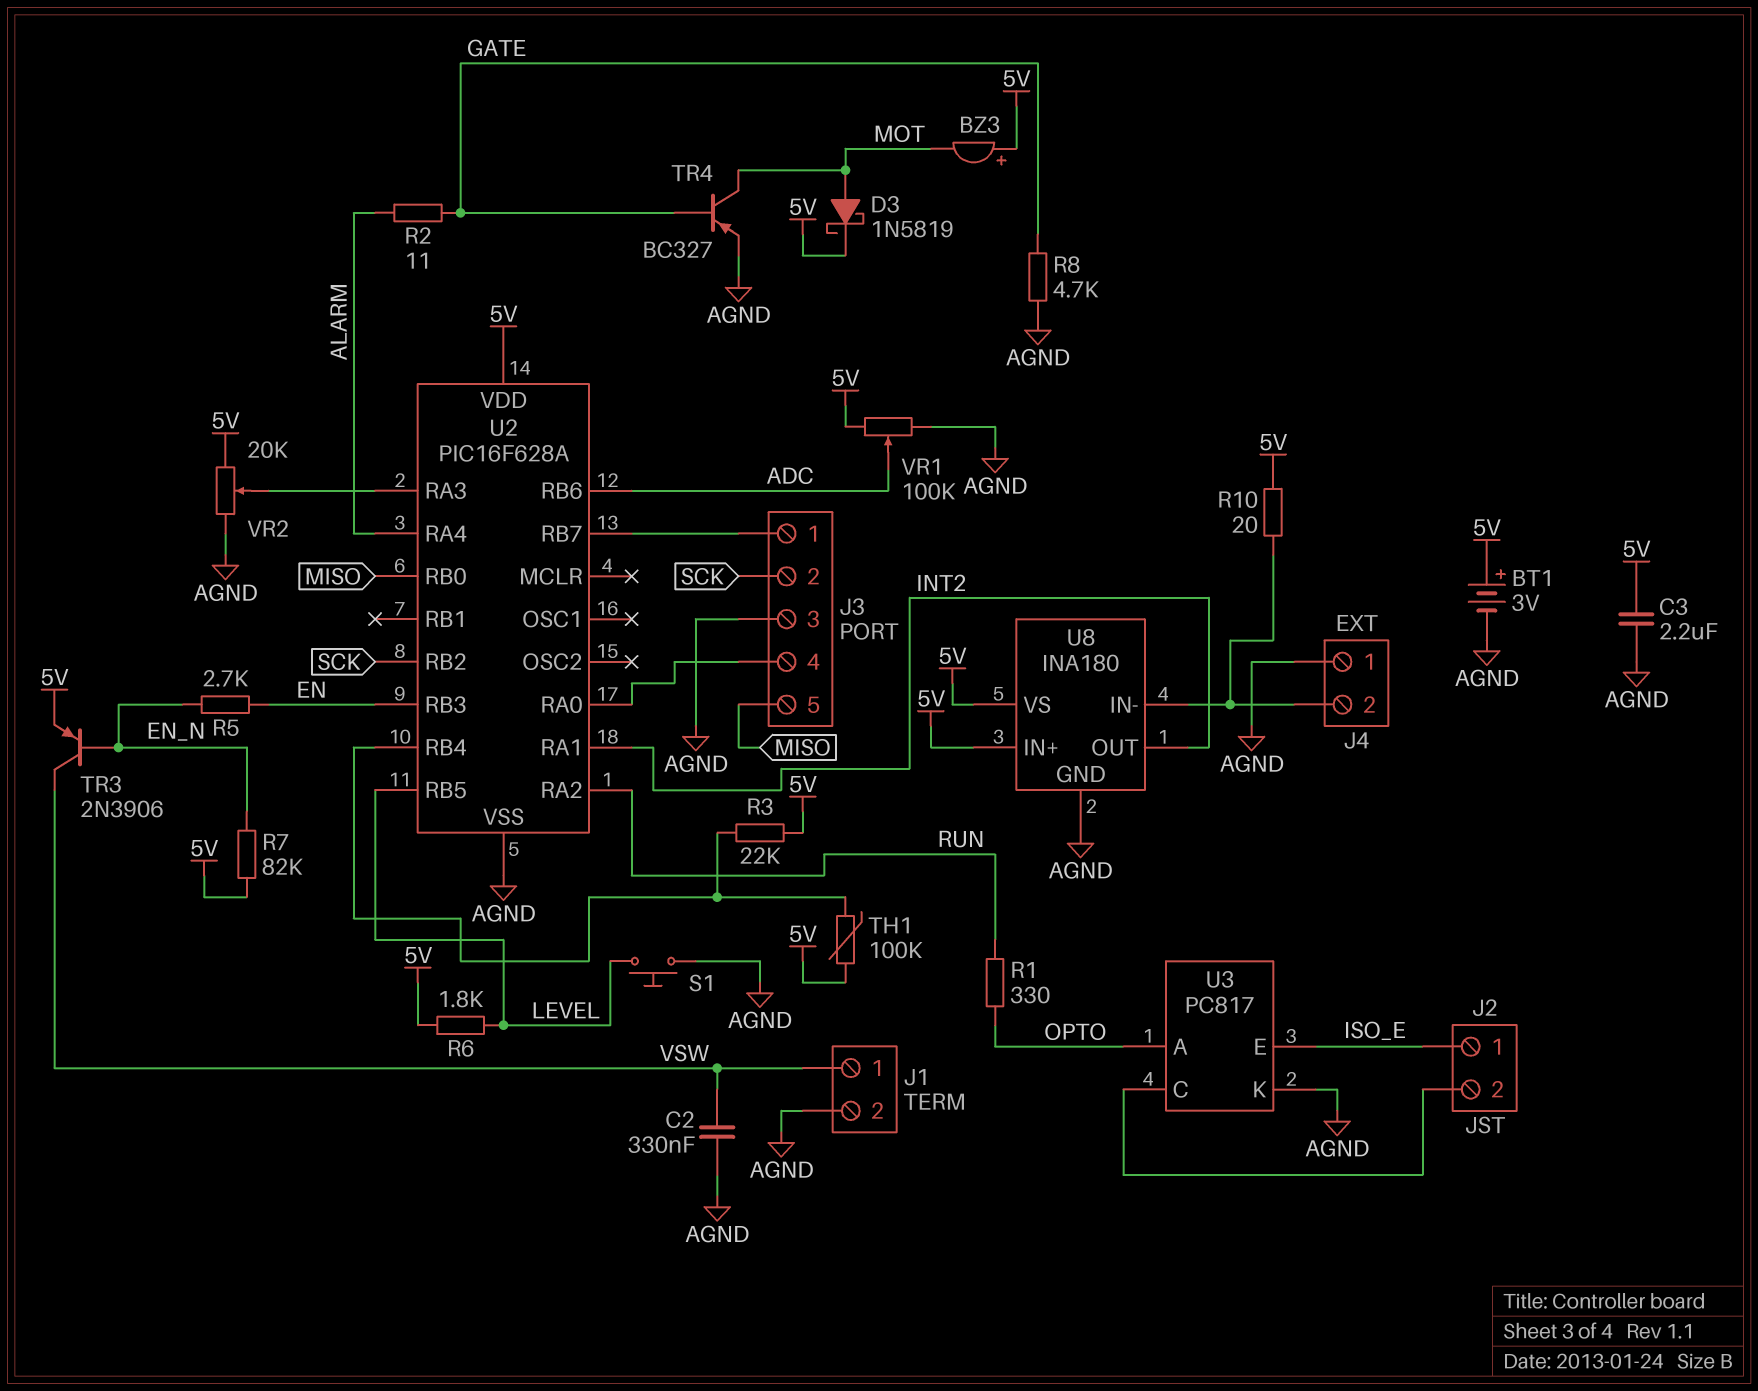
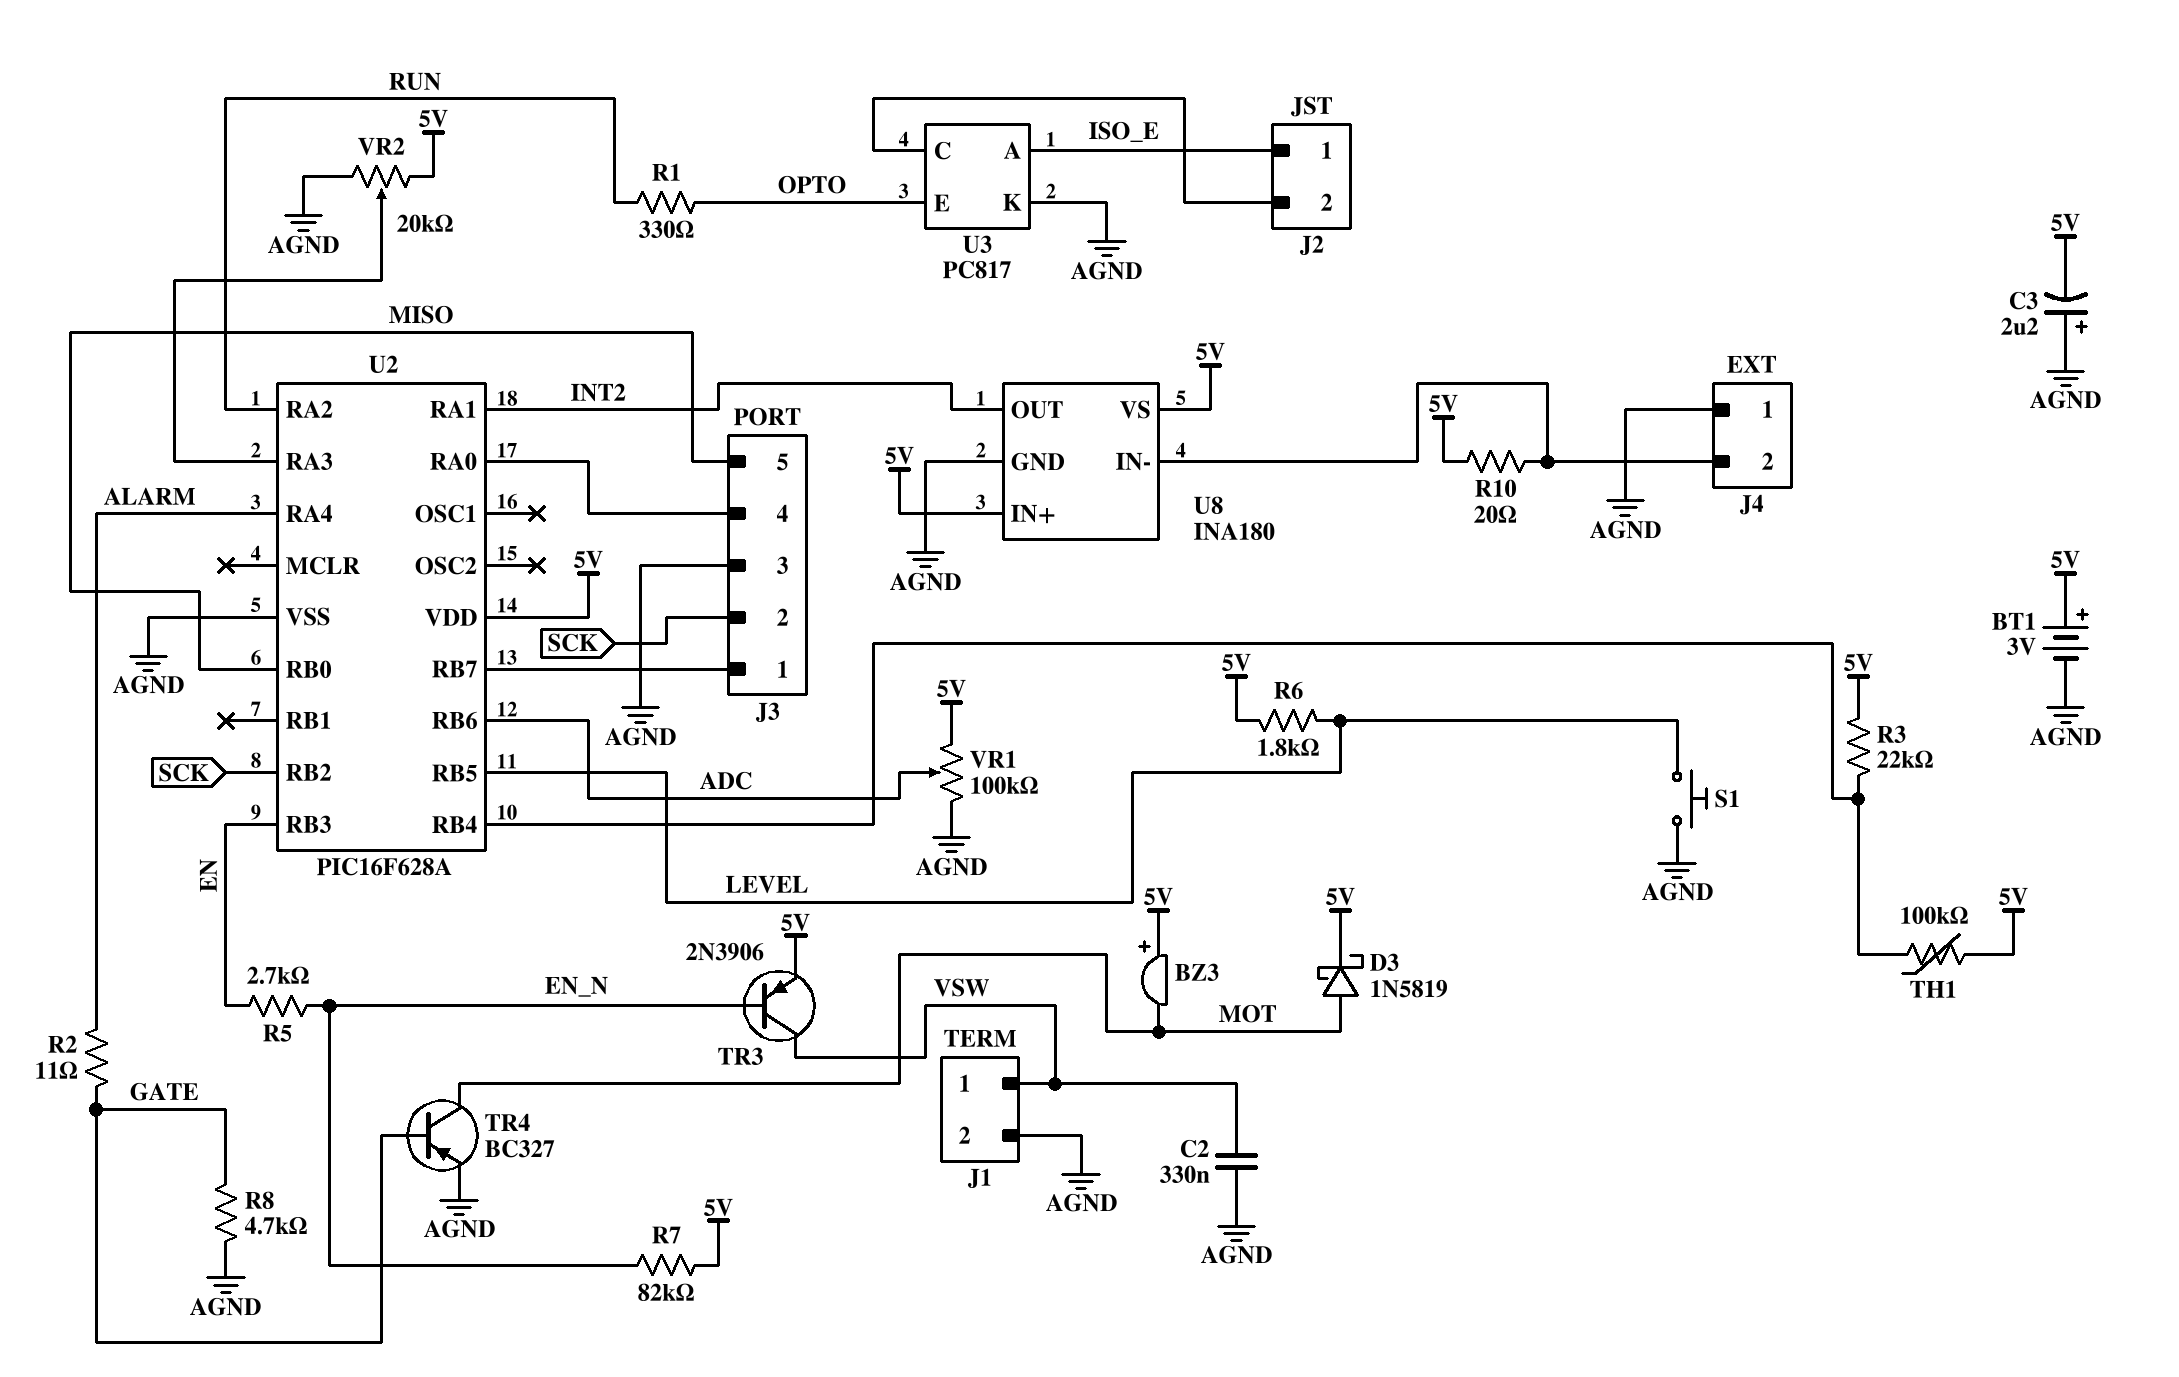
C3: 2.2uF (5V, AGND) -> 2.2uF (plus AGND, minus 5V)
U3 pin A: OPTO -> ISO_E
U3 pin E: ISO_E -> OPTO

